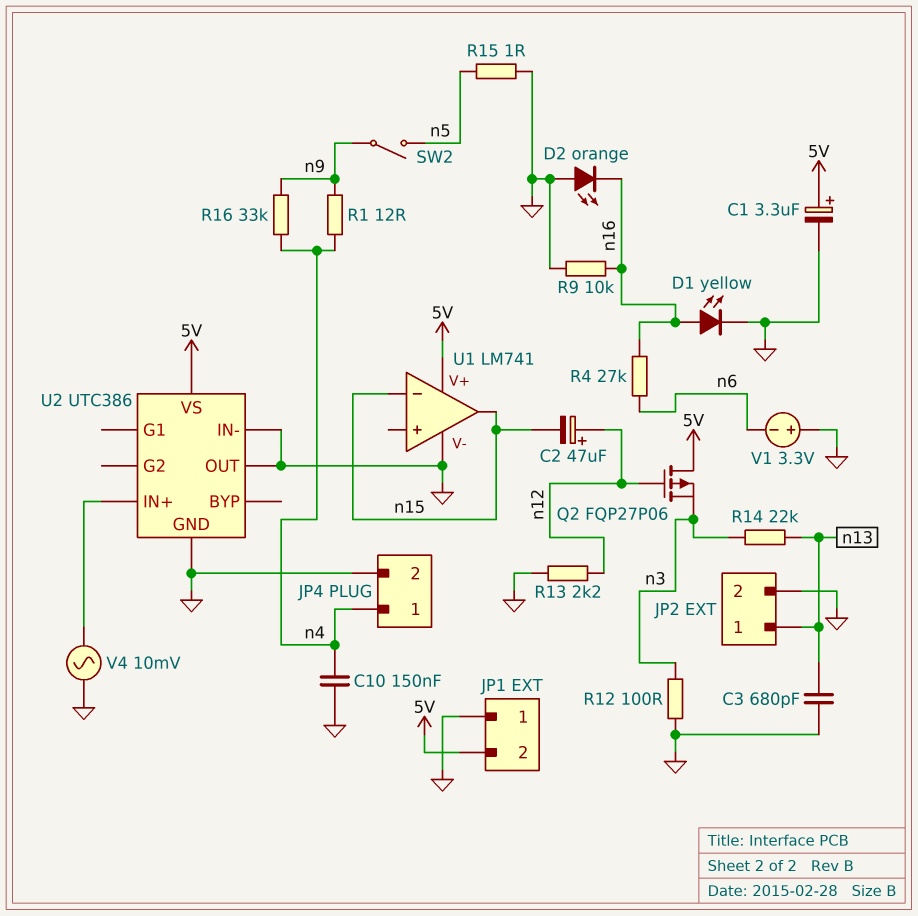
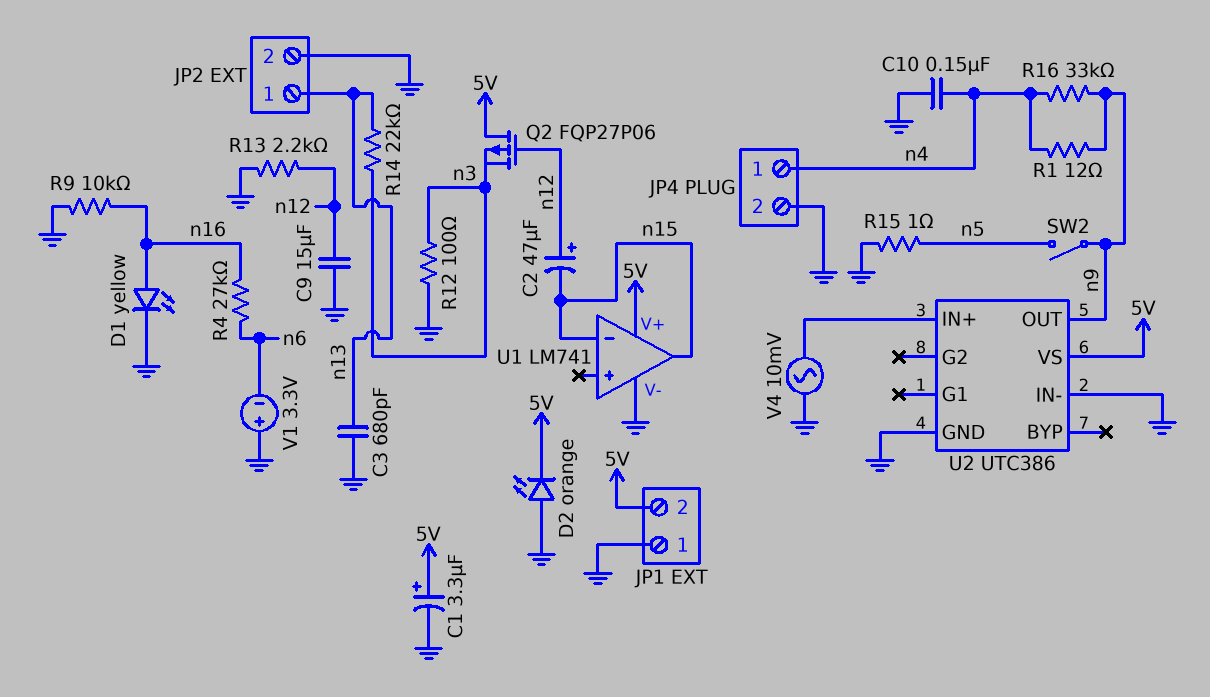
C9: none -> 15uF (GND, n12)
D2: LED orange (A GND, K n16) -> LED orange (A GND, K 5V)
U2 pin OUT: GND -> n9

